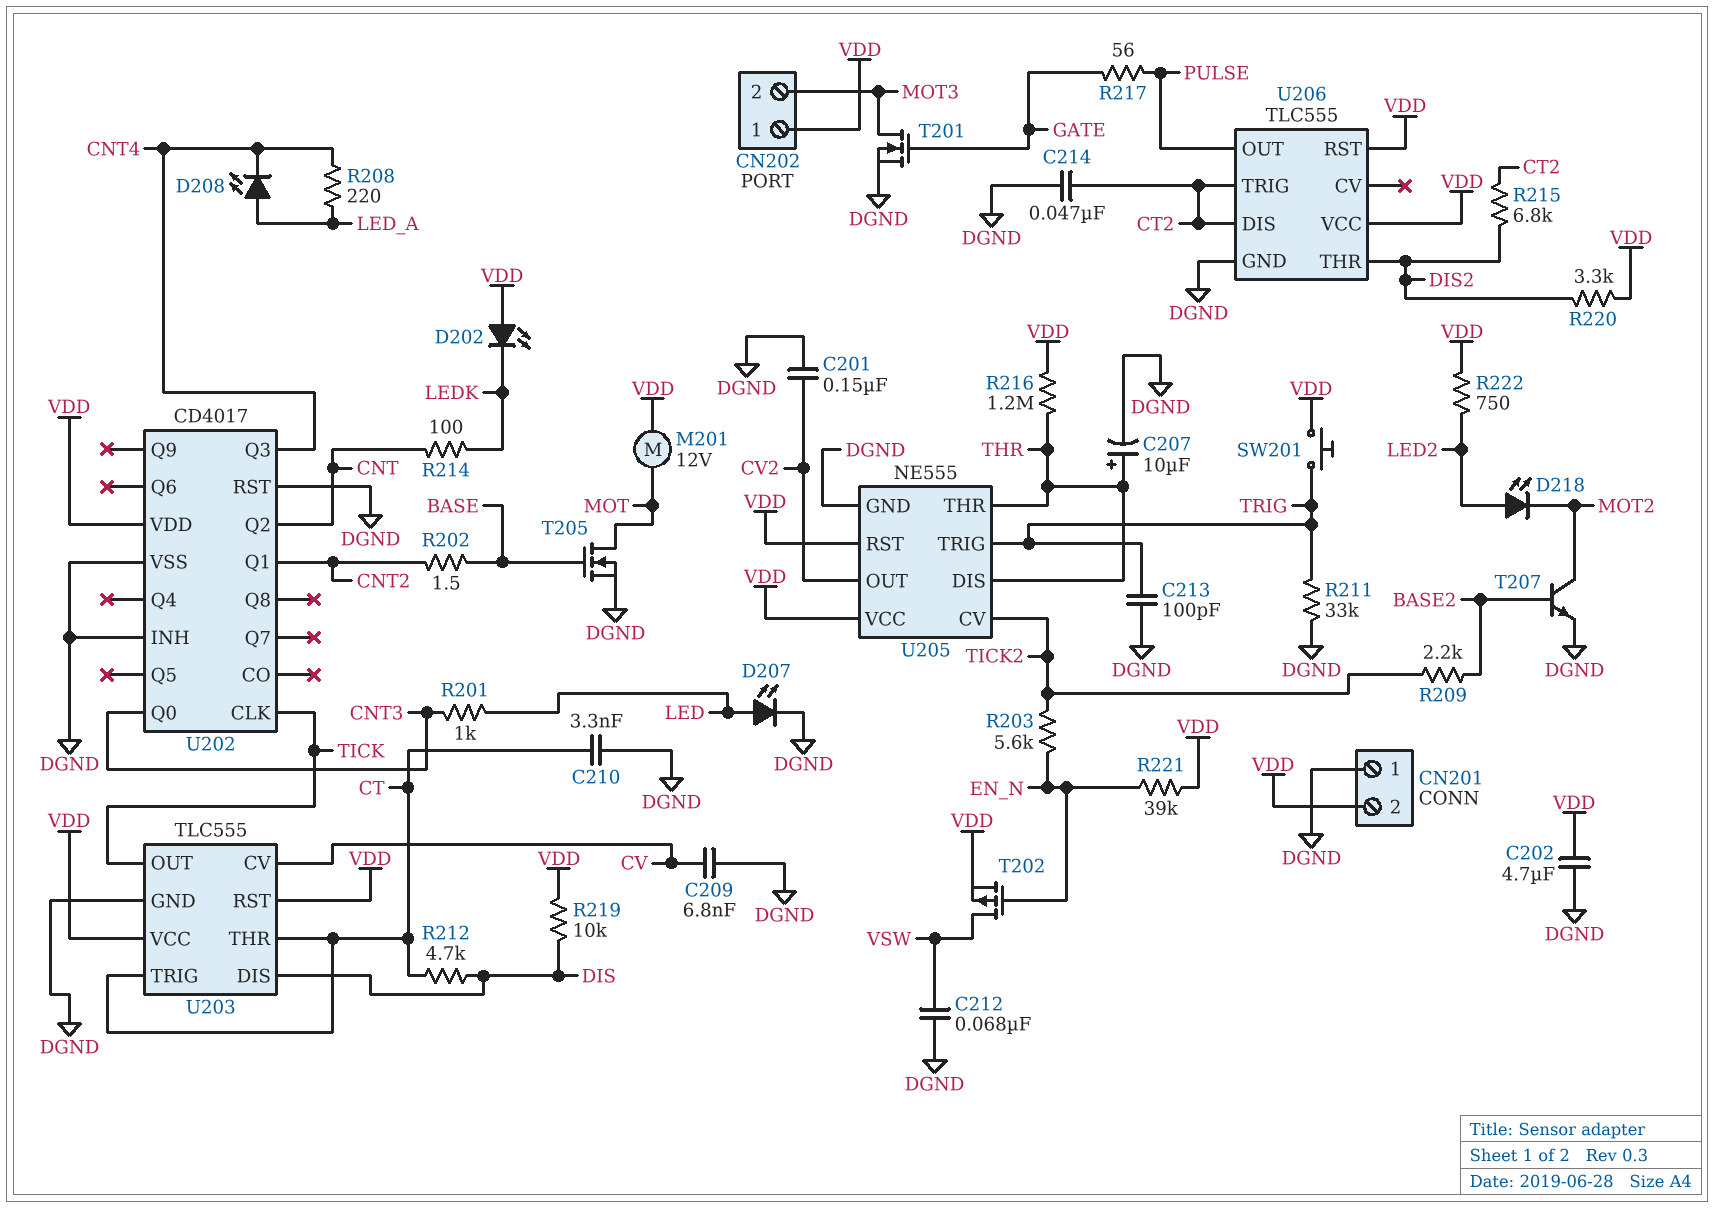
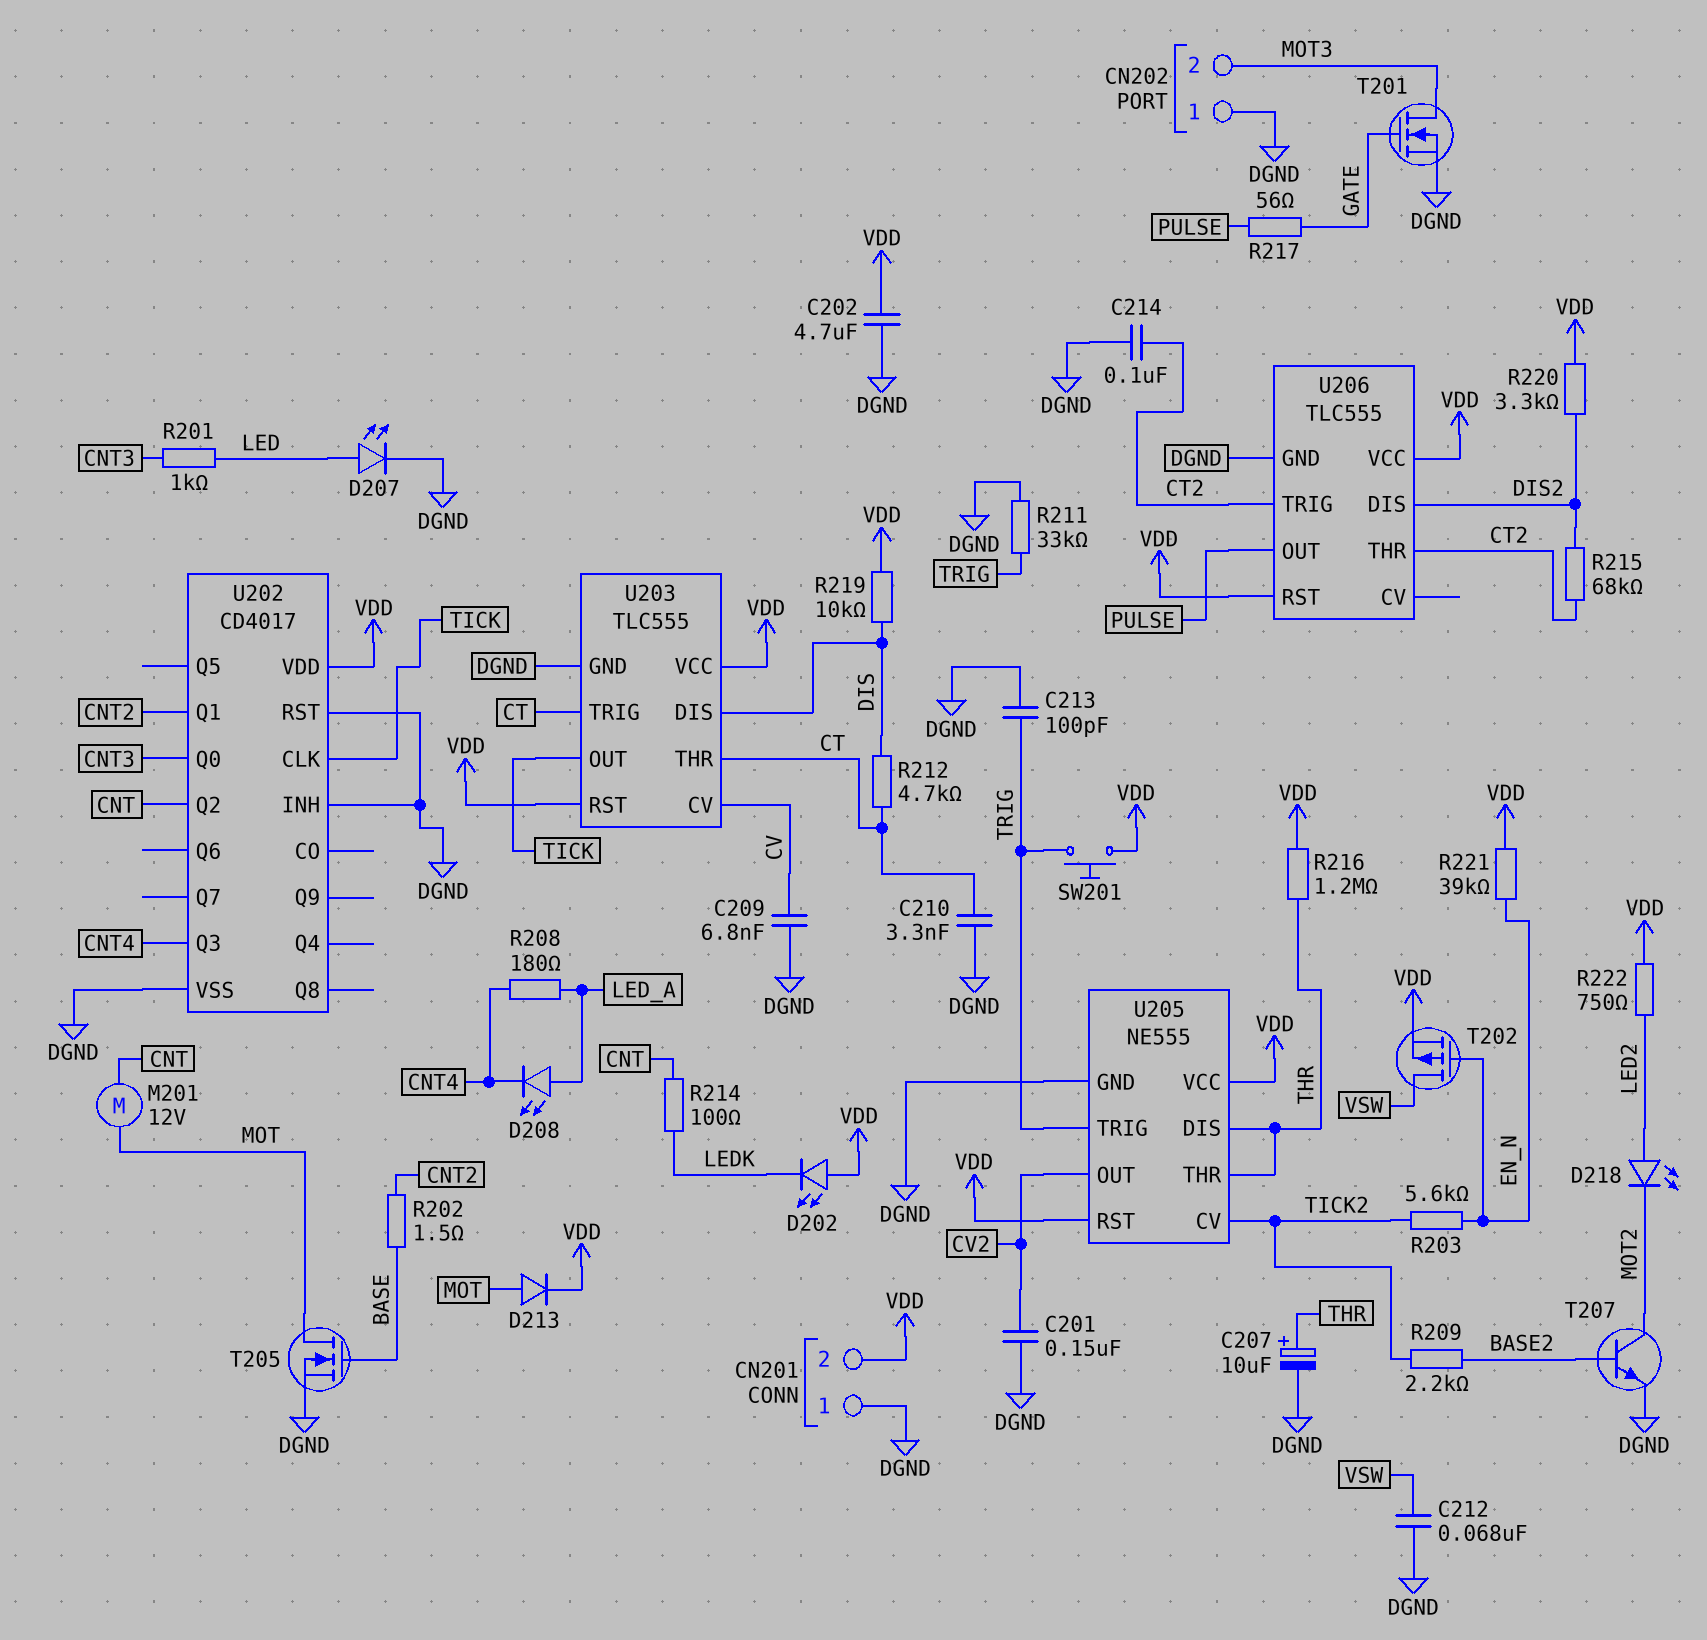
C214: 47nF (CT2, DGND) -> 100nF (CT2, DGND)
CN202 pin 1: VDD -> DGND
D213: none -> diode (A MOT, K VDD)
M201: motor 12V (MOT, VDD) -> motor 12V (CNT, MOT)
R208: 220 (CNT4, LED_A) -> 180 (CNT4, LED_A)
R215: 6.8k (CT2, DIS2) -> 68k (CT2, DIS2)
U206 pin DIS: CT2 -> DIS2
U206 pin THR: DIS2 -> CT2

